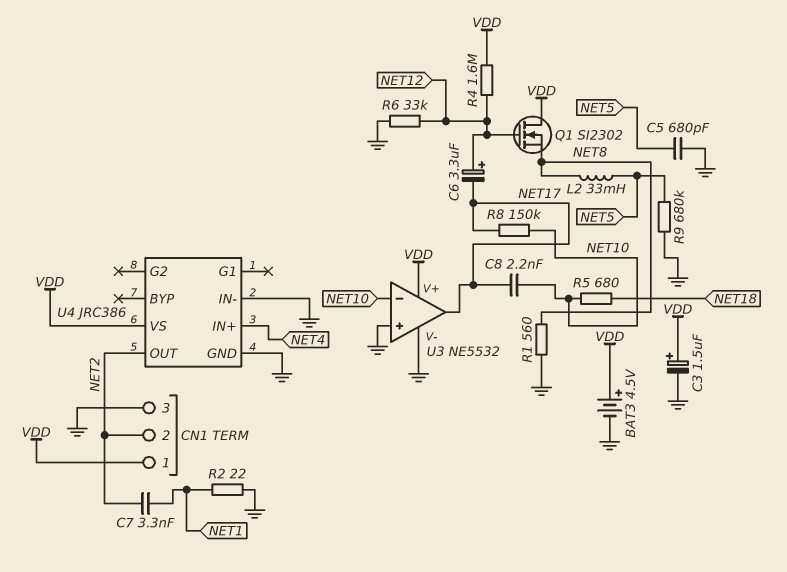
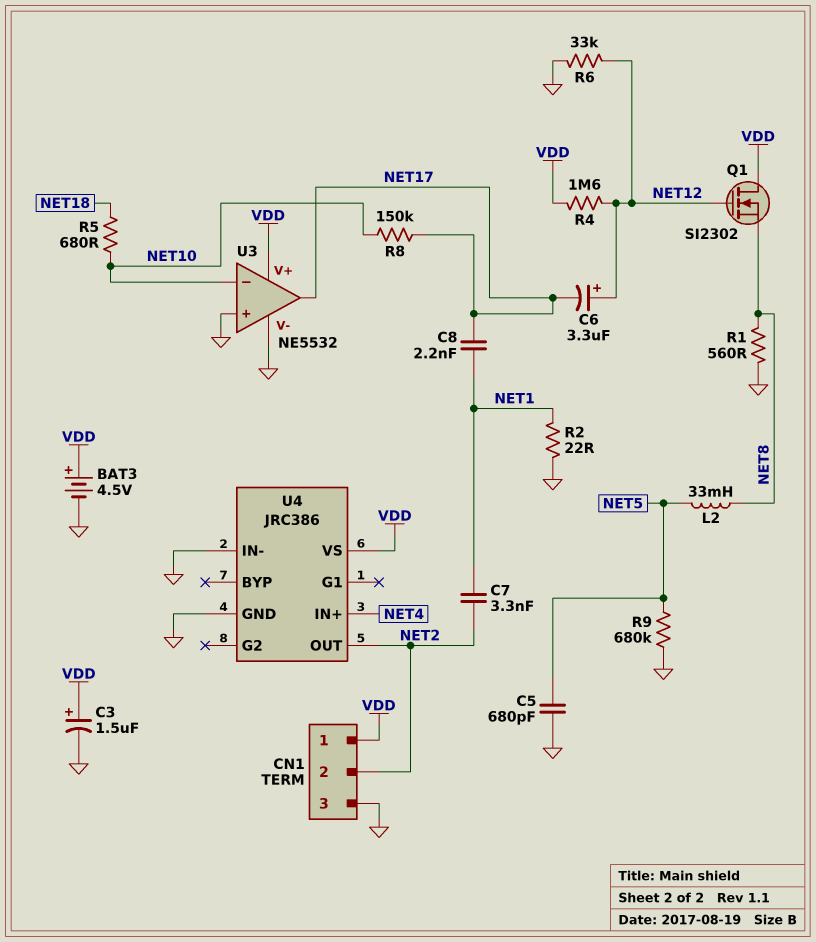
C8: 2.2nF (NET10, NET17) -> 2.2nF (NET1, NET17)

